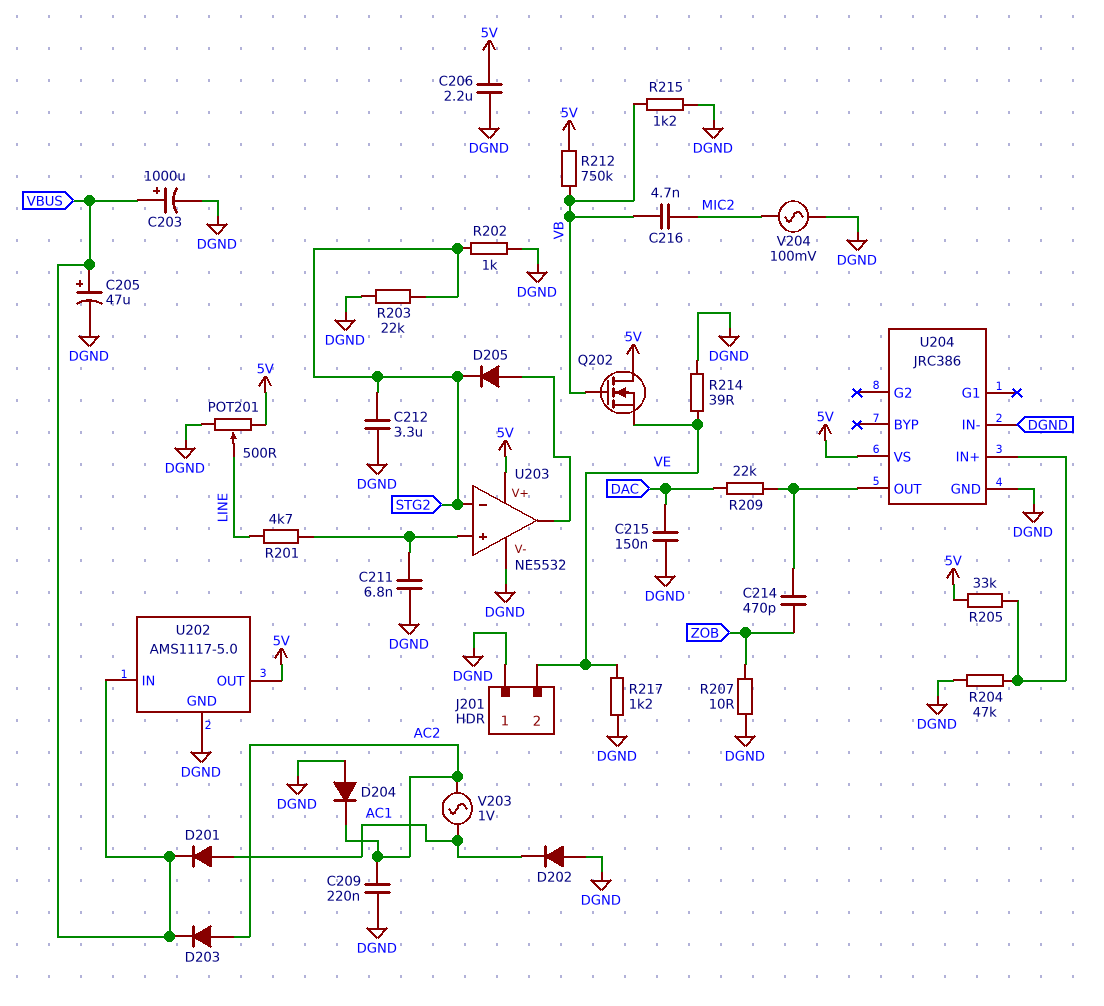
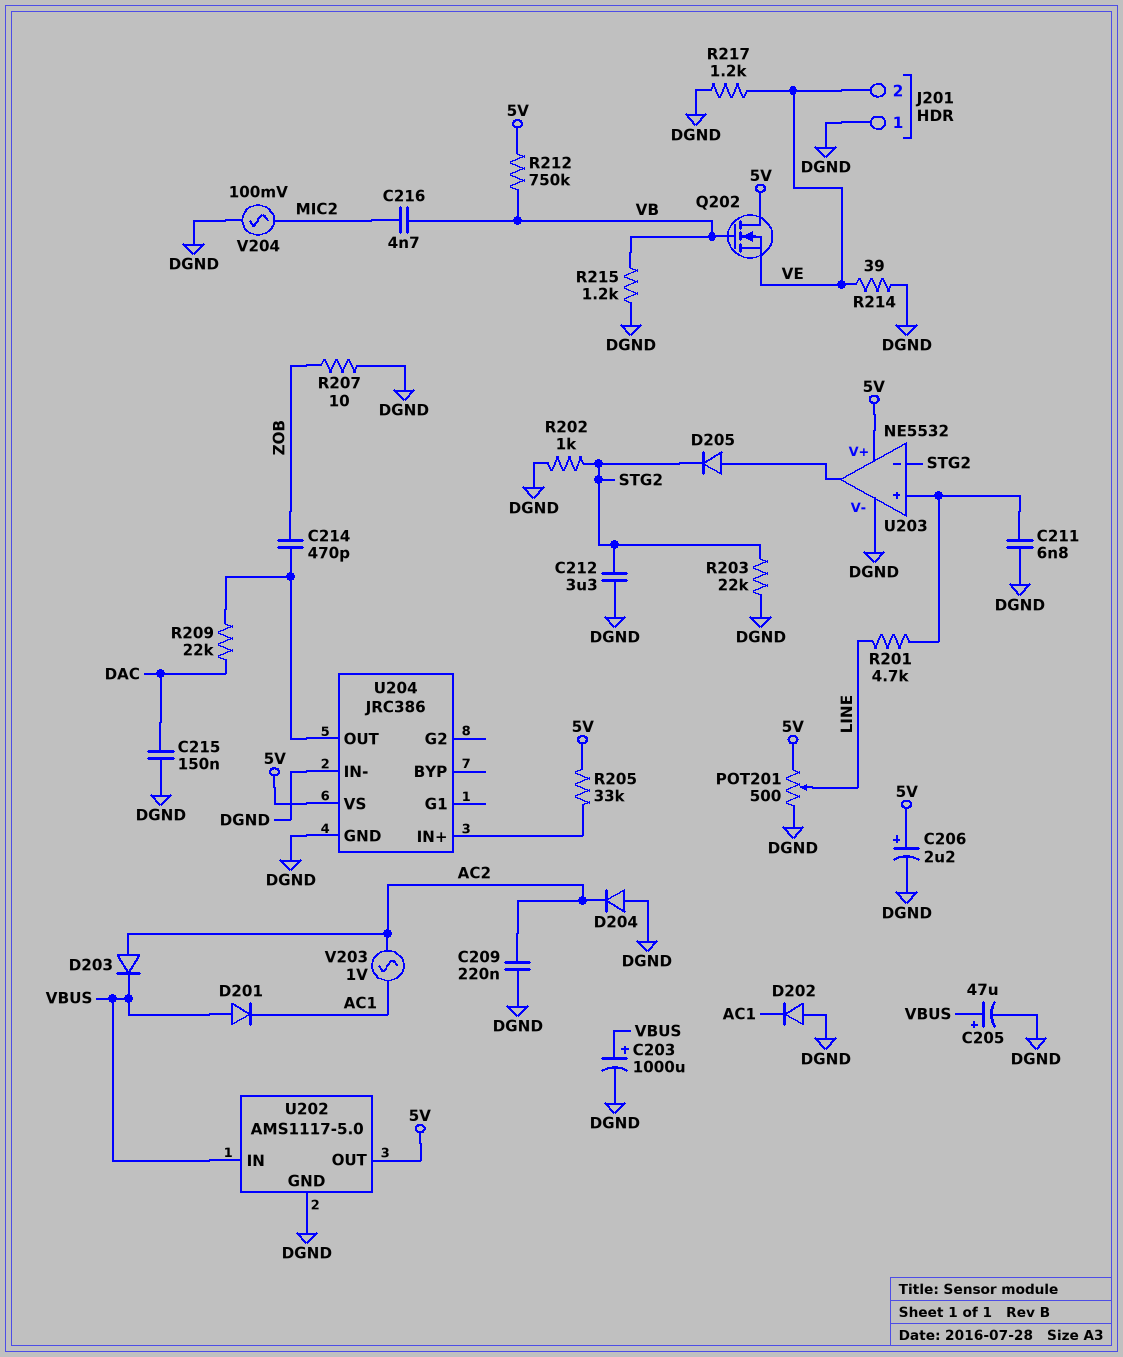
C206: 2.2uF (5V, DGND) -> 2.2uF (plus 5V, minus DGND)
D201: diode (A AC1, K VBUS) -> diode (A VBUS, K AC1)
R204: 47k (DGND, U204/IN+) -> none

